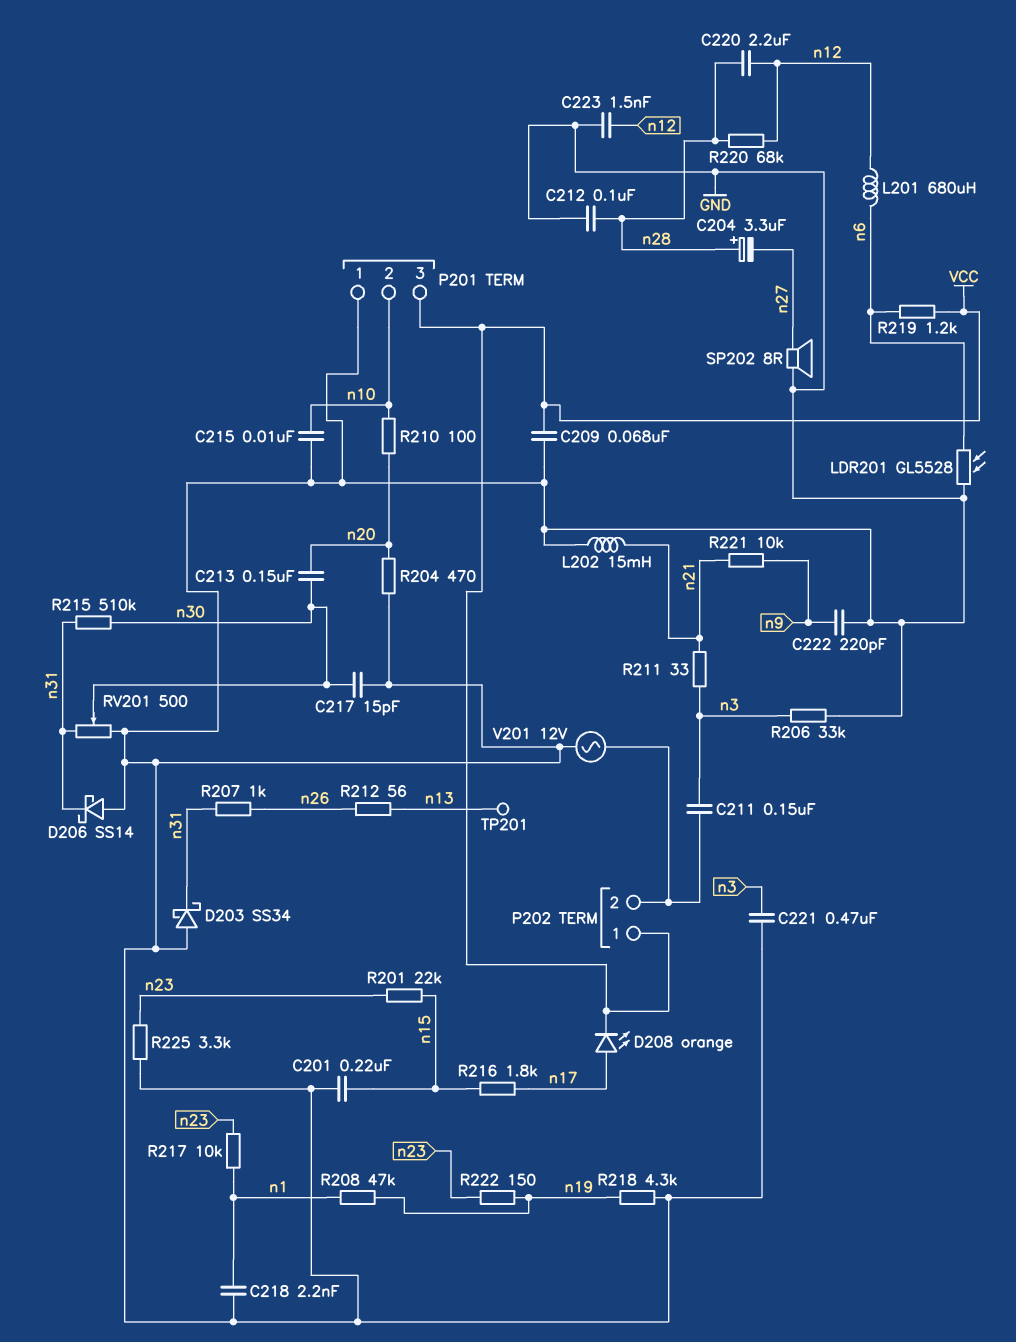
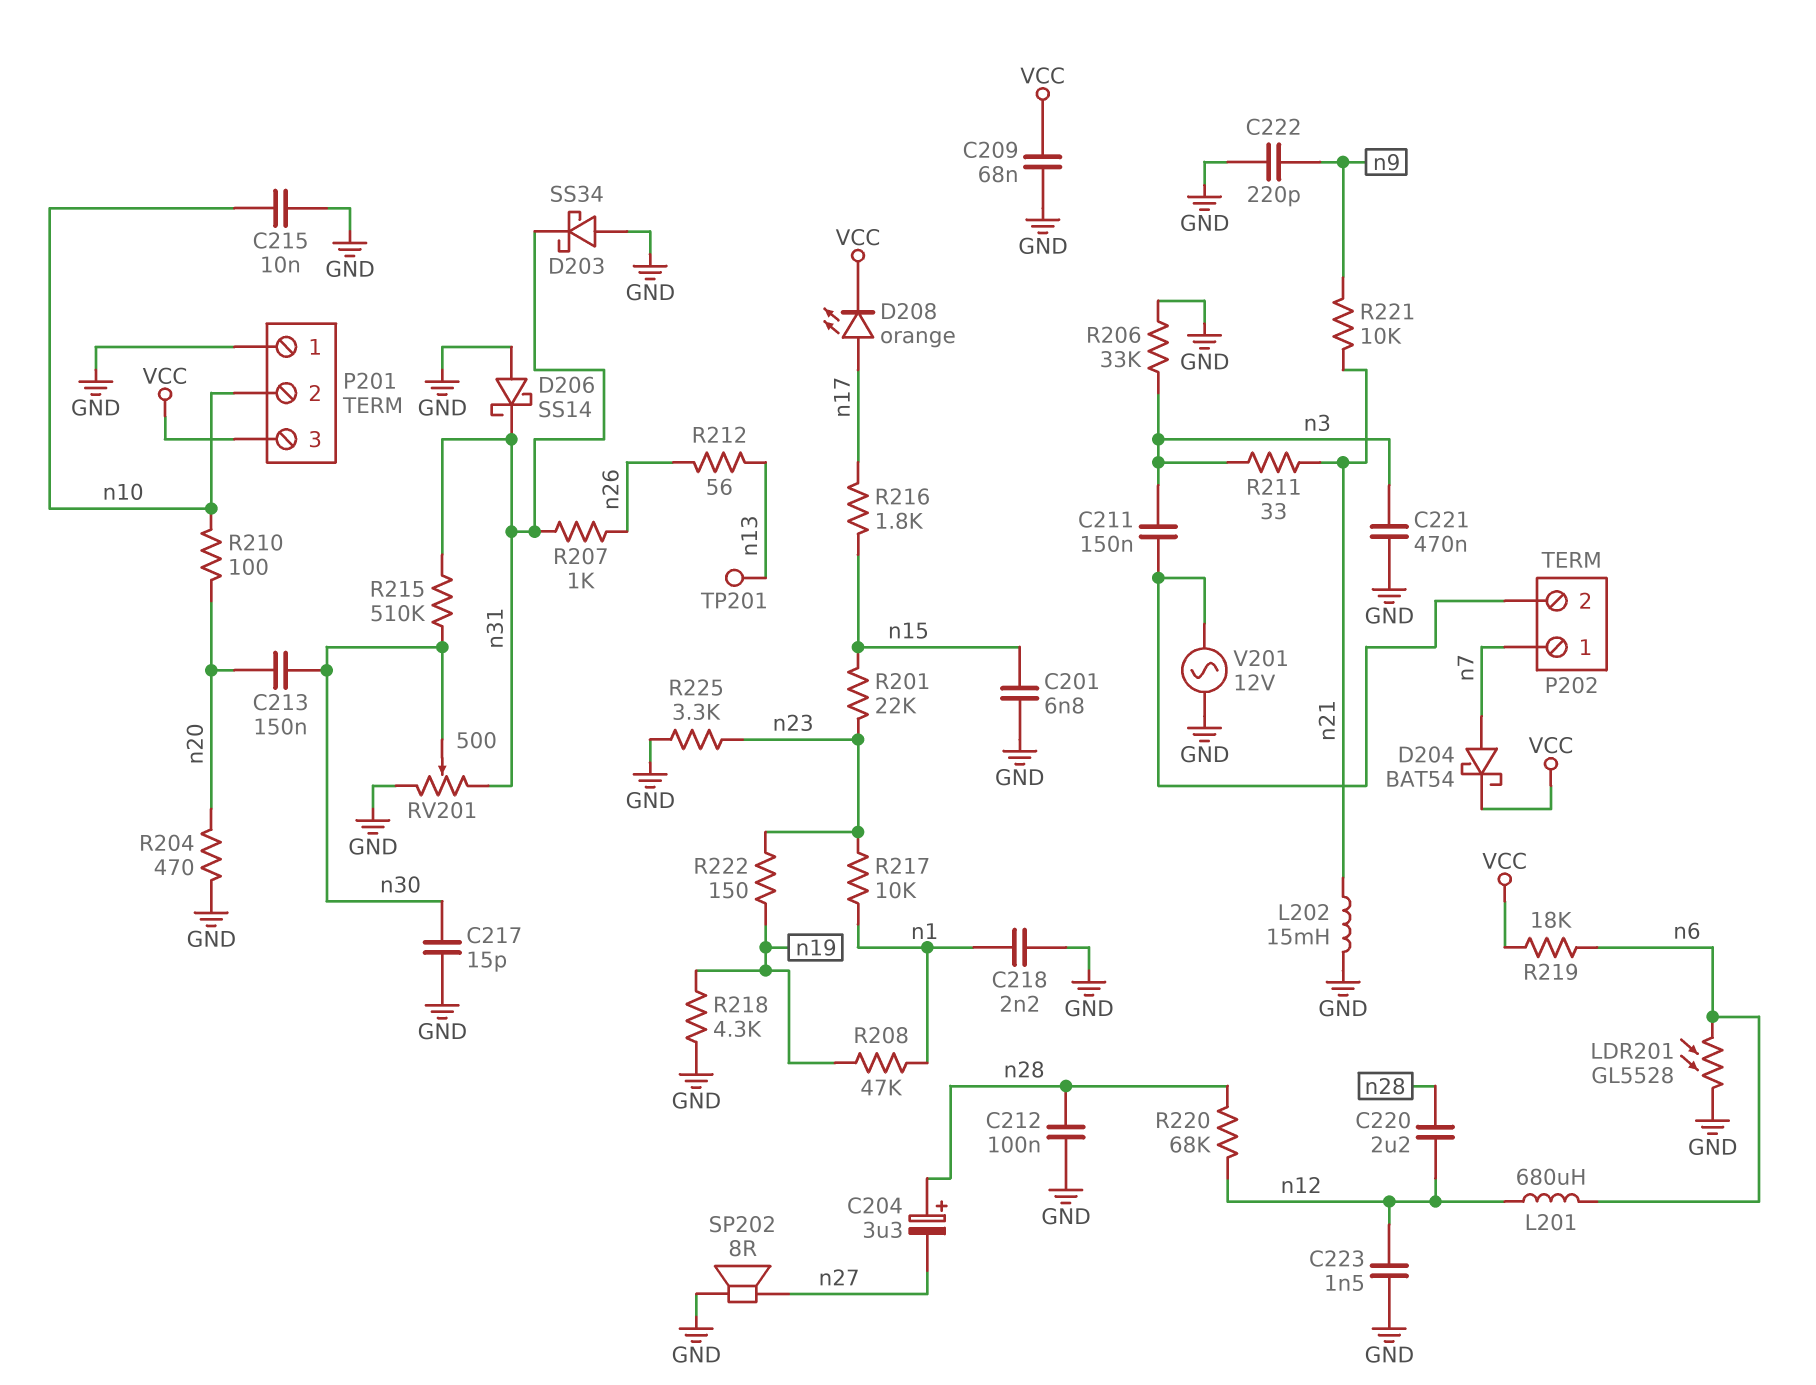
C201: 220nF (GND, n15) -> 6.8nF (GND, n15)
D204: none -> schottky BAT54 (A n7, K VCC)
P202 pin 1: VCC -> n7
R219: 1.2k (VCC, n6) -> 18k (VCC, n6)

